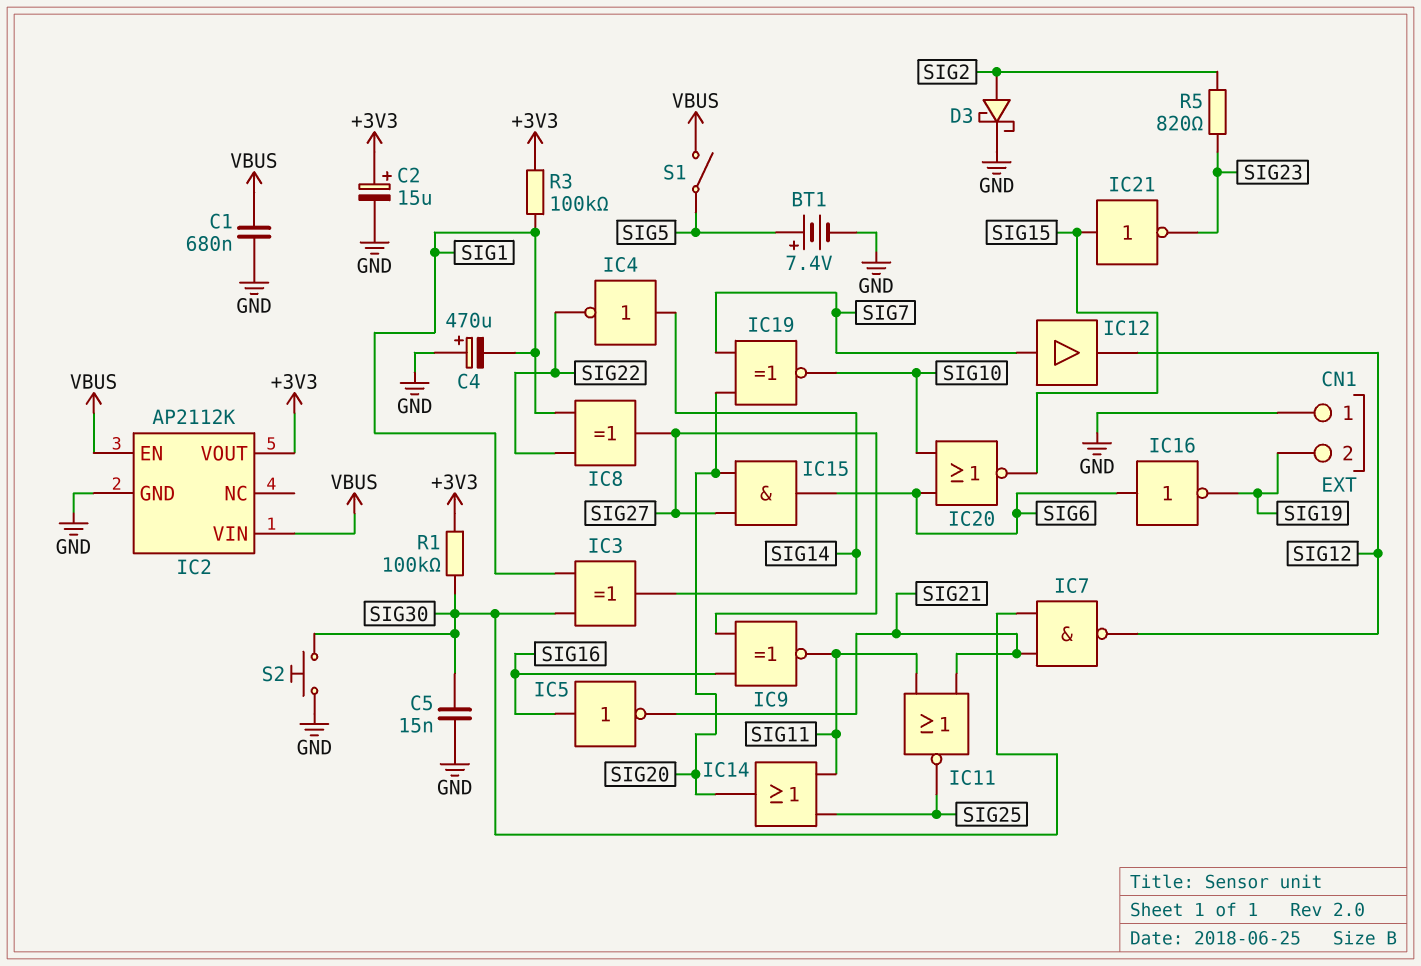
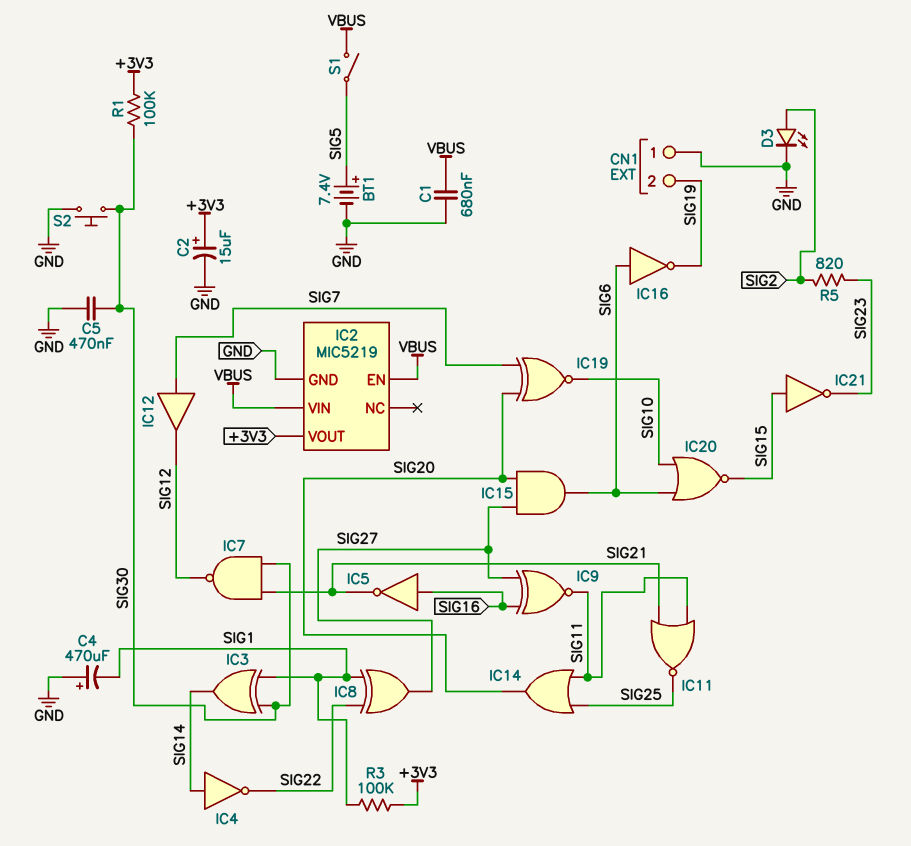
C5: 15nF (GND, SIG30) -> 470nF (GND, SIG30)
D3: schottky (A SIG2, K GND) -> LED (A SIG2, K GND)
IC2: AP2112K -> MIC5219

